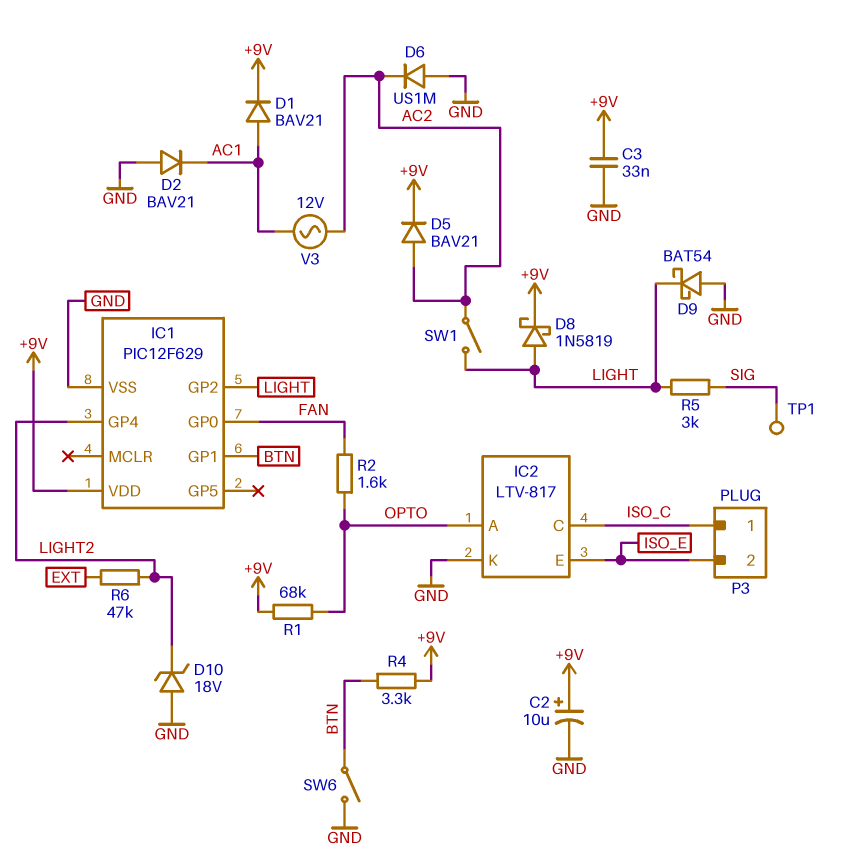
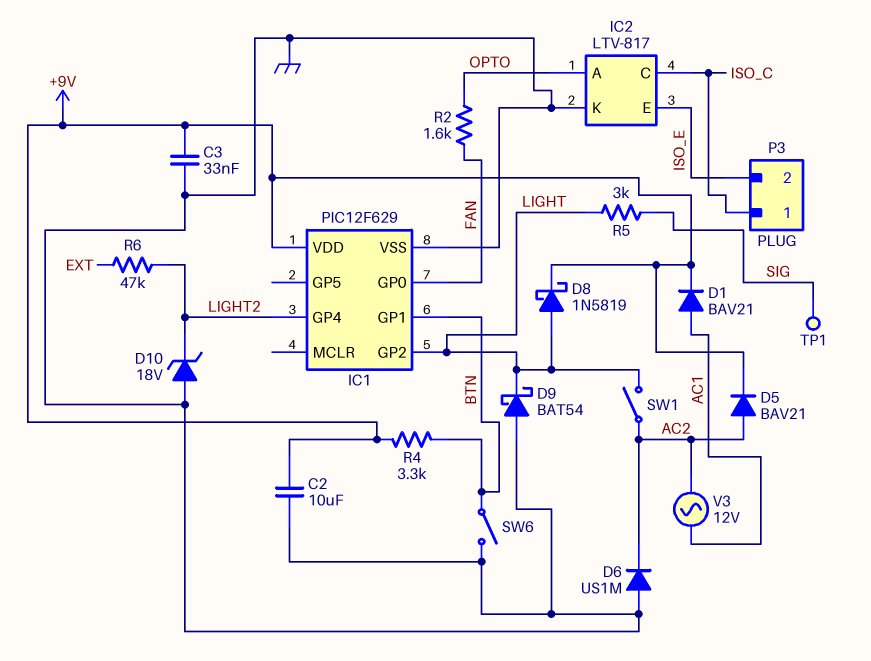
C2: 10uF (plus +9V, minus GND) -> 10uF (+9V, GND)
D2: diode BAV21 (A GND, K AC1) -> none
R1: 68k (+9V, OPTO) -> none

